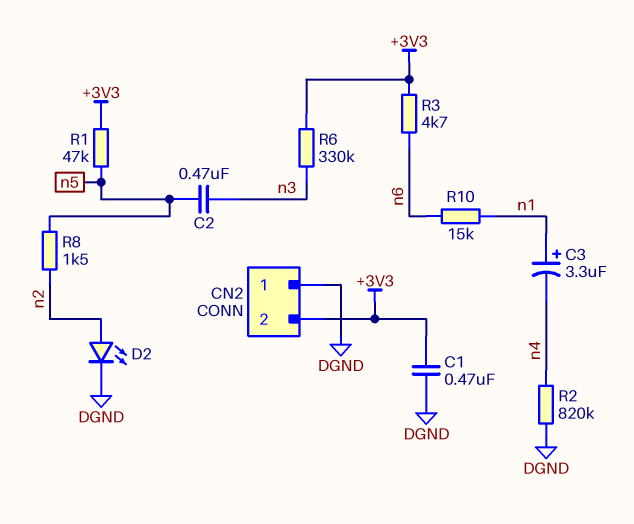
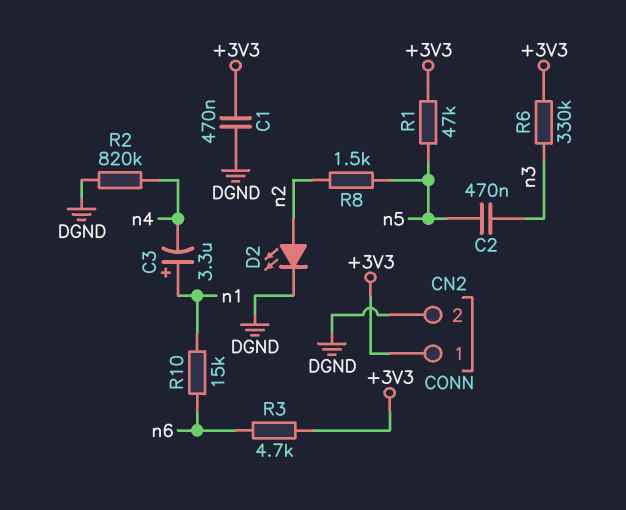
CN2 pin 1: DGND -> +3V3
CN2 pin 2: +3V3 -> DGND

